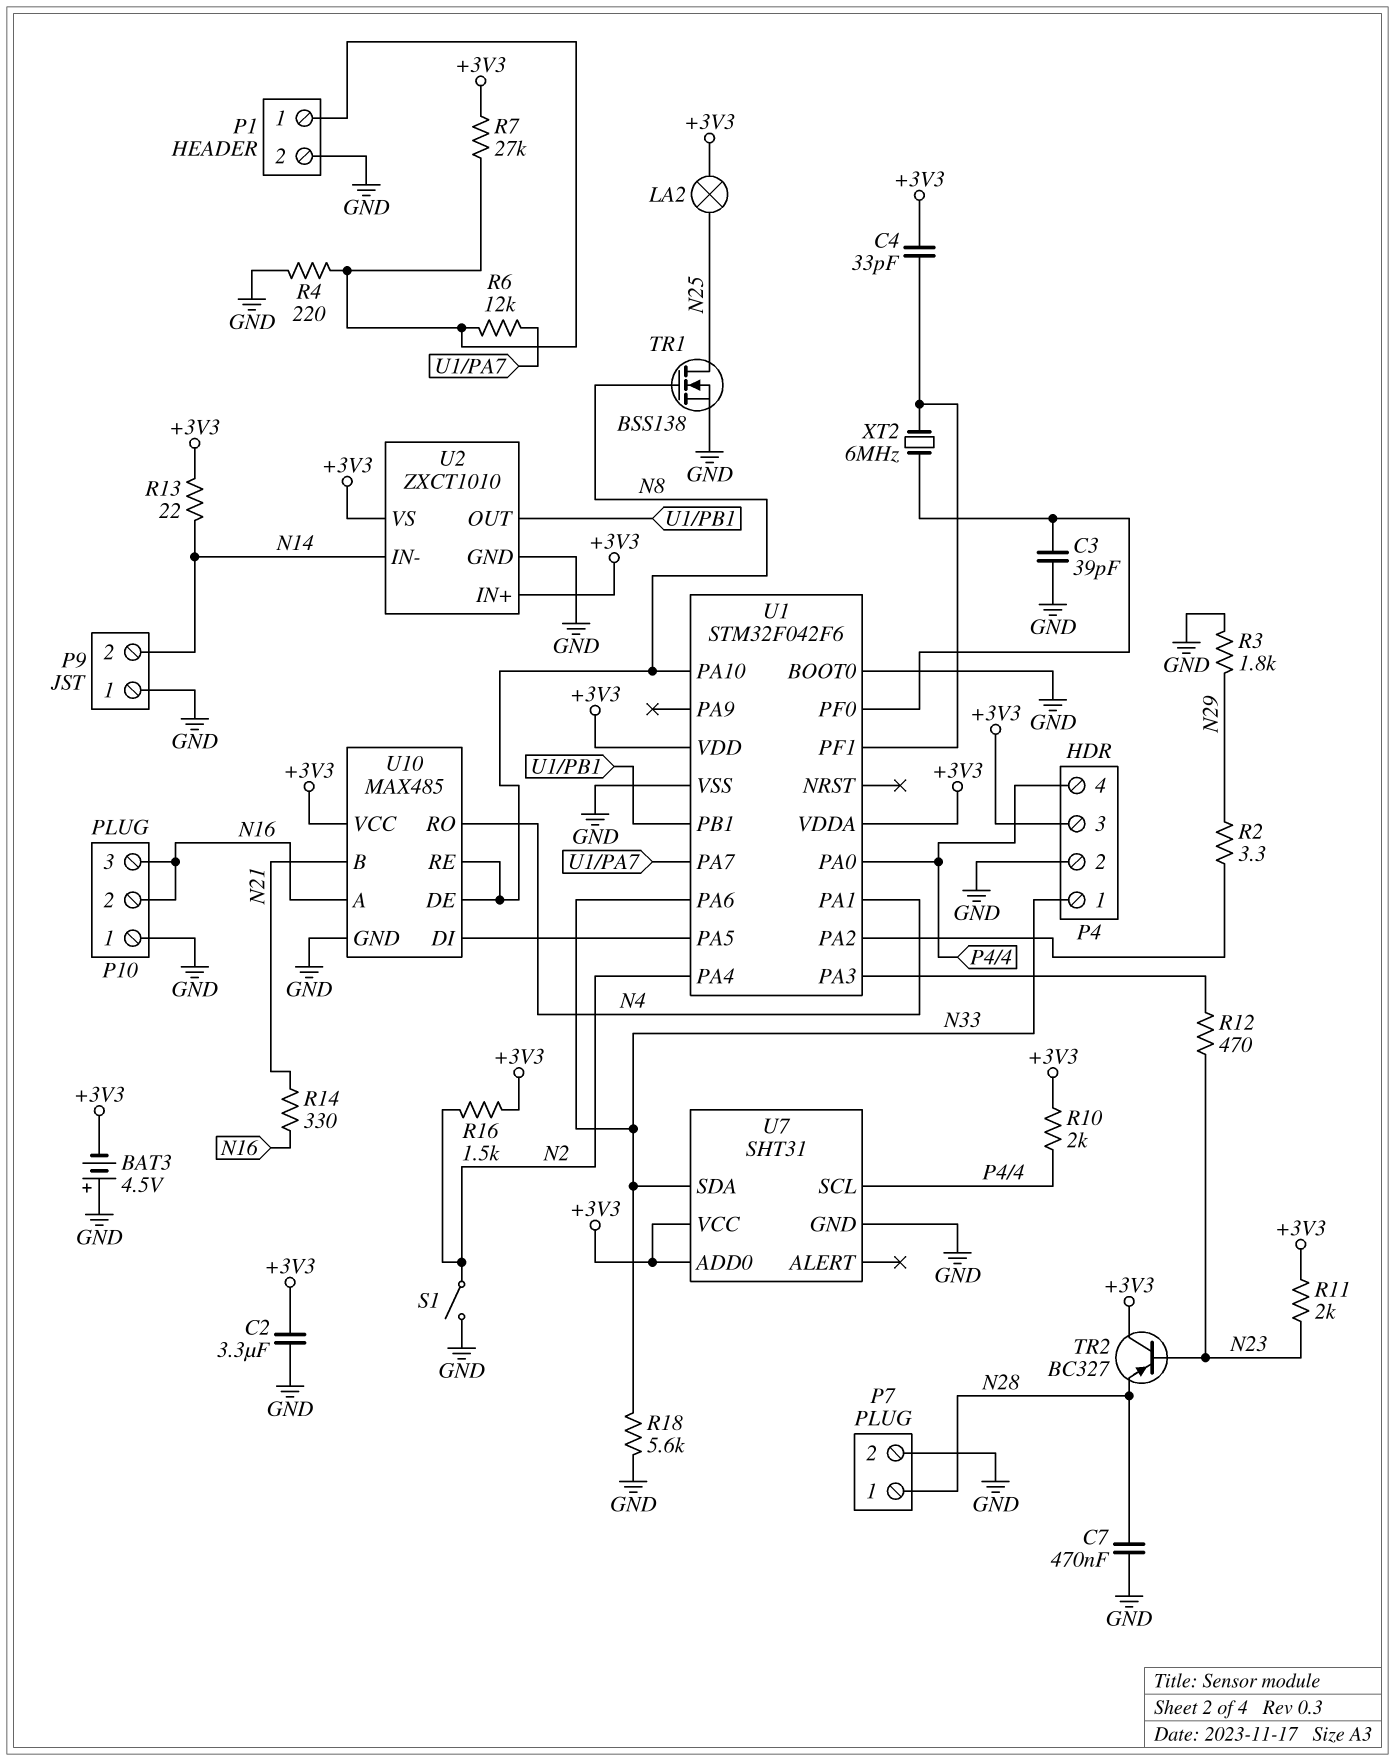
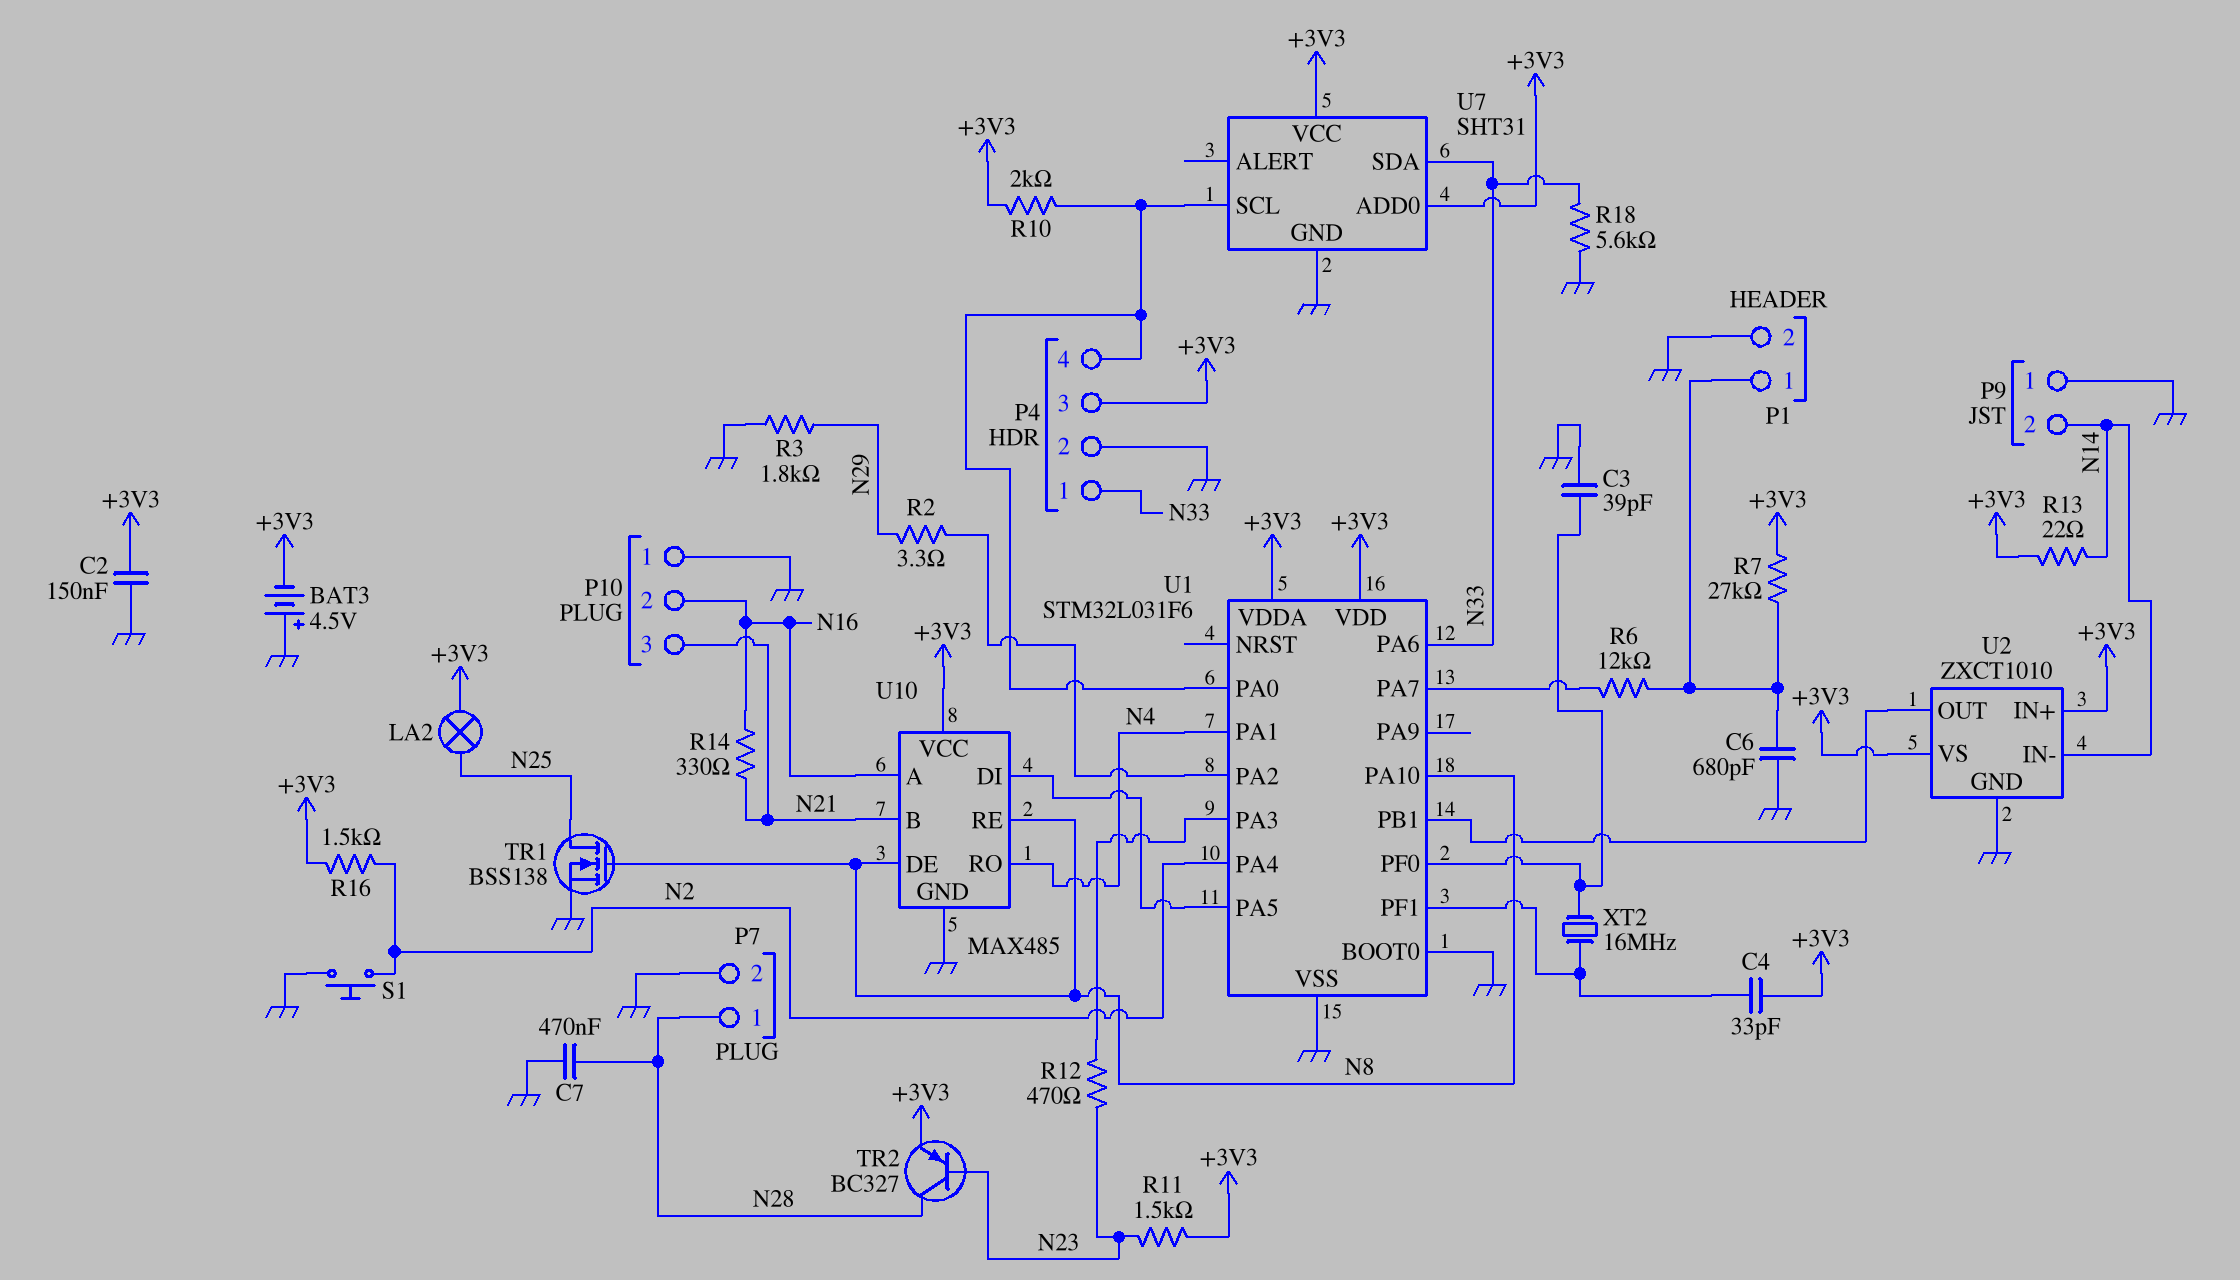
C2: 3.3uF (+3V3, GND) -> 150nF (+3V3, GND)
C6: none -> 680pF (GND, P1/1)
P10 pin 3: N16 -> N21
R4: 220 (GND, P1/1) -> none
R11: 2k (+3V3, N23) -> 1.5k (+3V3, N23)
S1: switch (GND, N2) -> button (GND, N2)
TR2: PNP BC327 (B N23, C +3V3, E N28) -> PNP BC327 (B N23, C N28, E +3V3)
U1: STM32F042F6 -> STM32L031F6
XT2: 6MHz (U1/PF0, U1/PF1) -> 16MHz (U1/PF0, U1/PF1)

